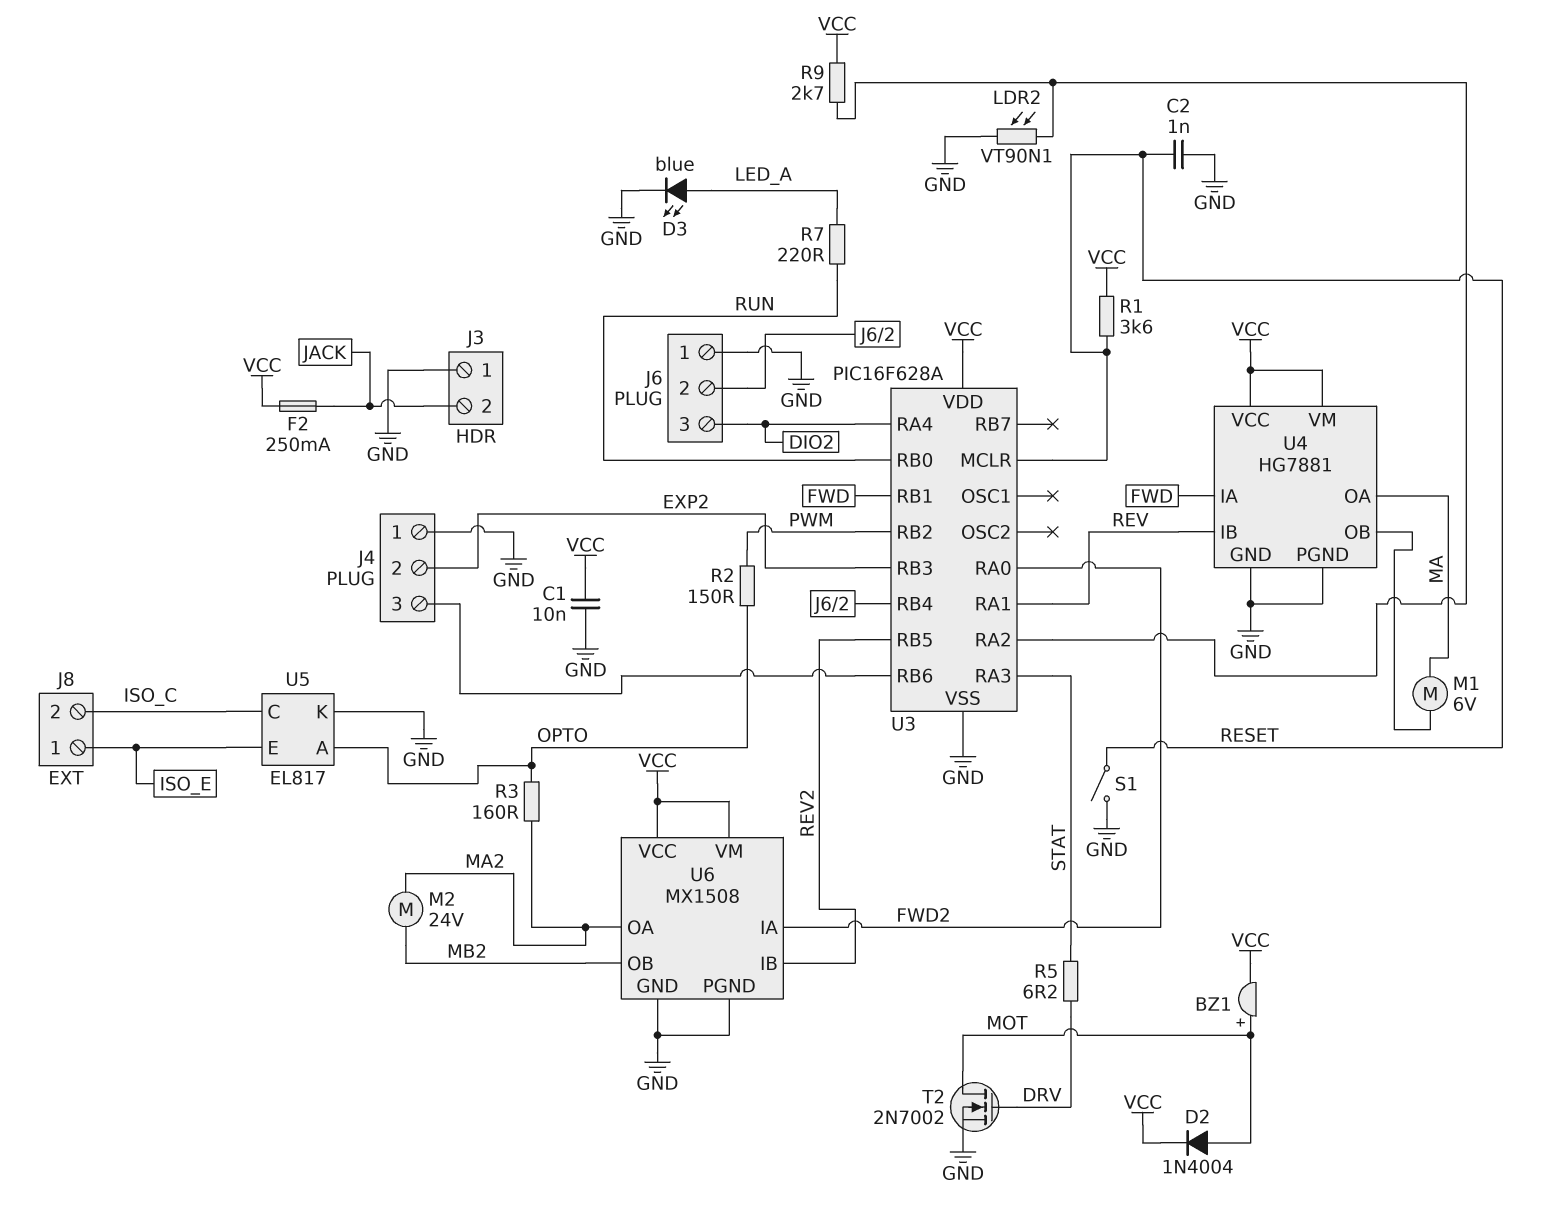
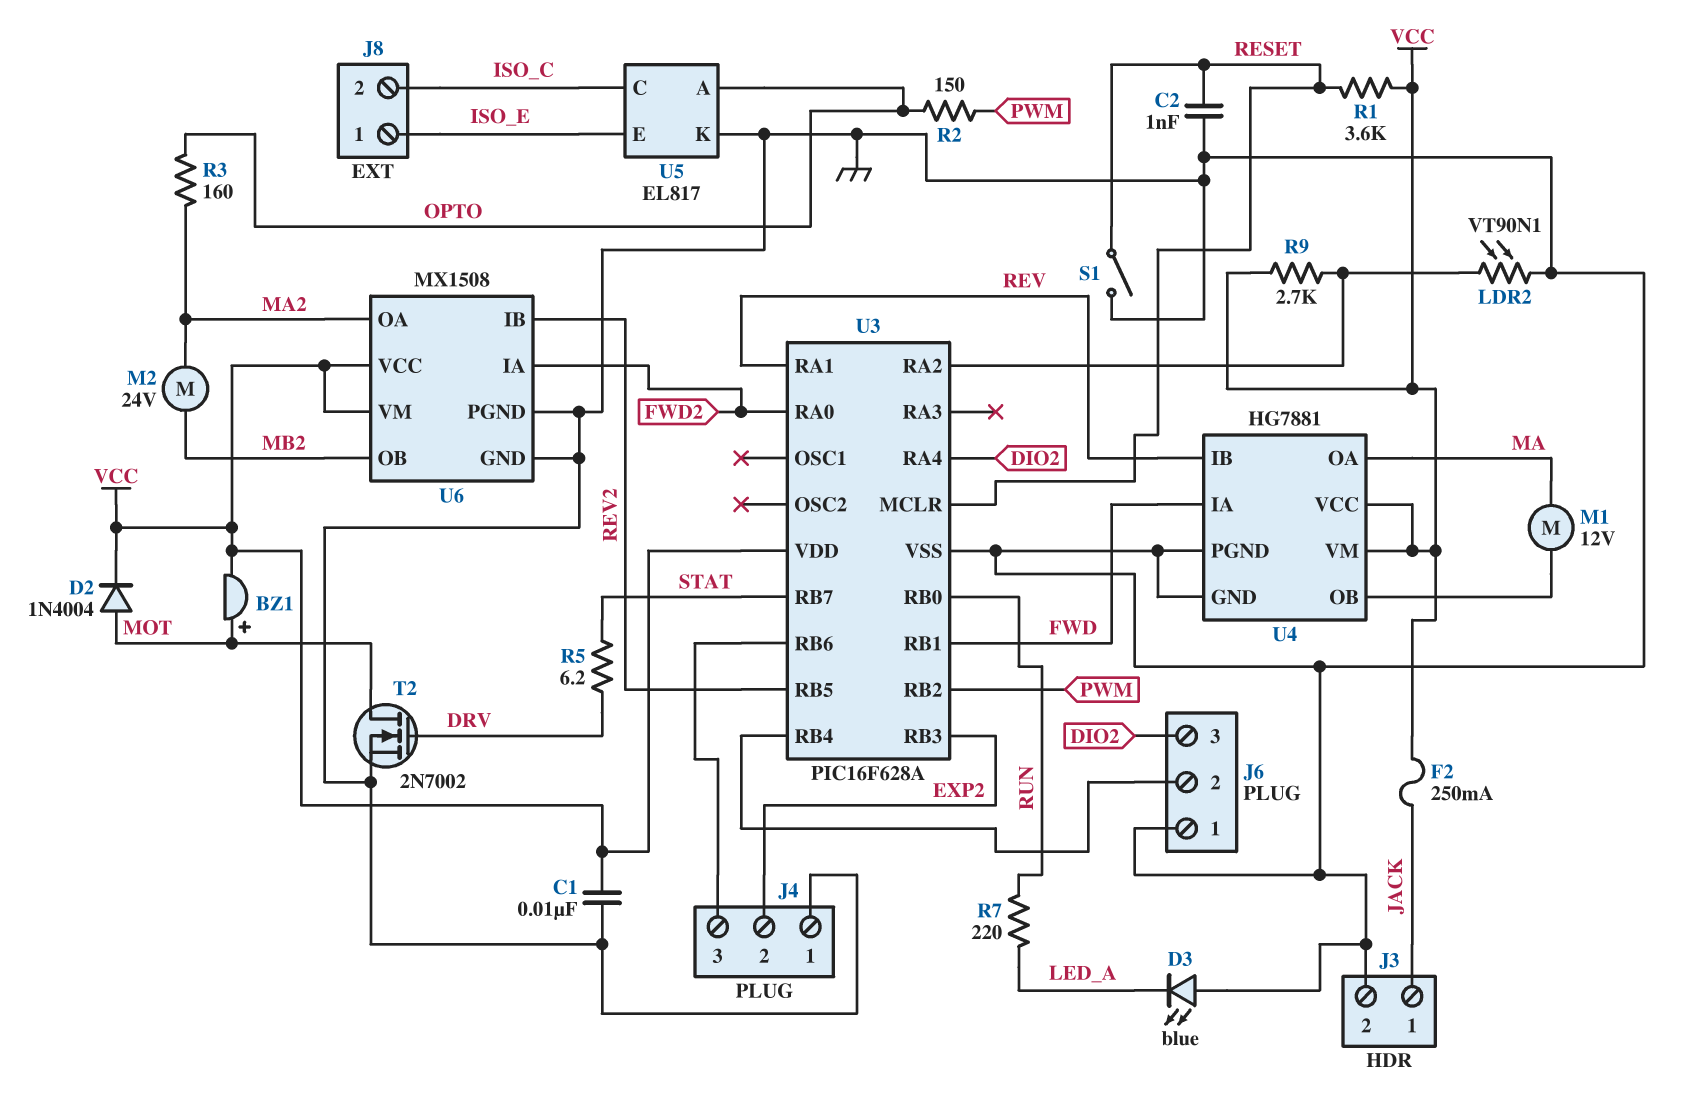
D3: LED blue (A LED_A, K GND) -> LED blue (A GND, K LED_A)
J3 pin 1: GND -> JACK
J3 pin 2: JACK -> GND
M1: motor 6V (MA, U4/OB) -> motor 12V (MA, U4/OB)
U3 pin RA3: STAT -> none
U3 pin RB7: none -> STAT

